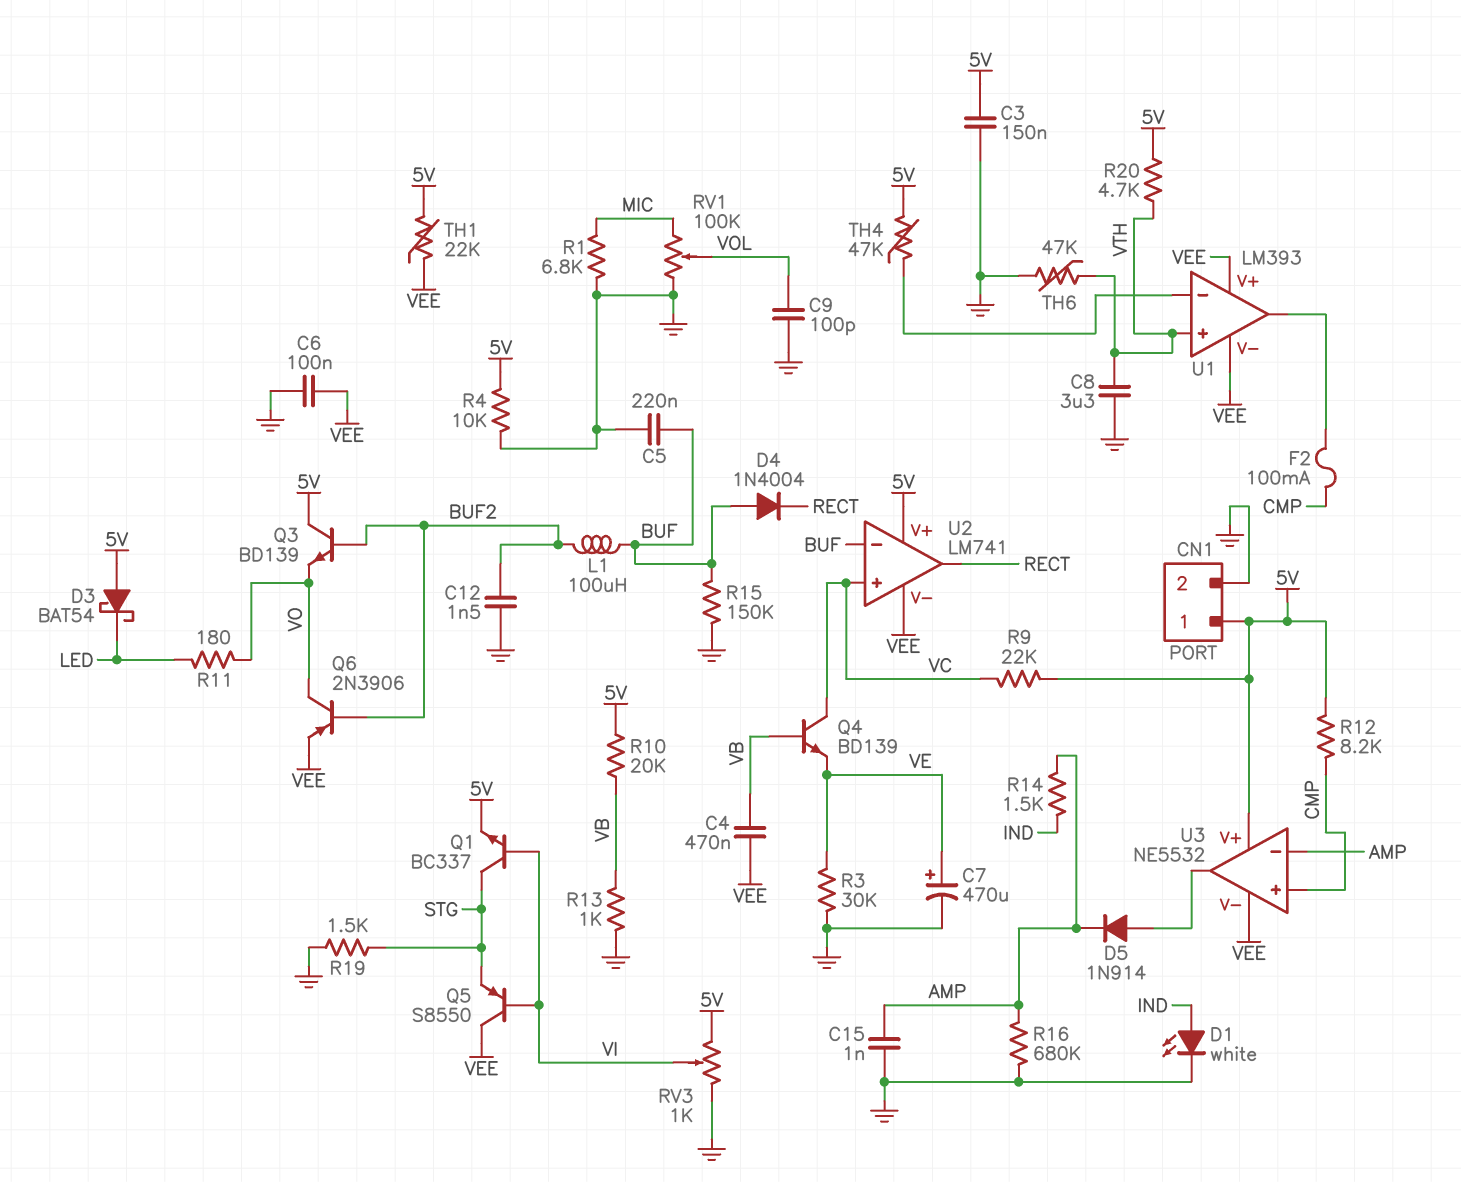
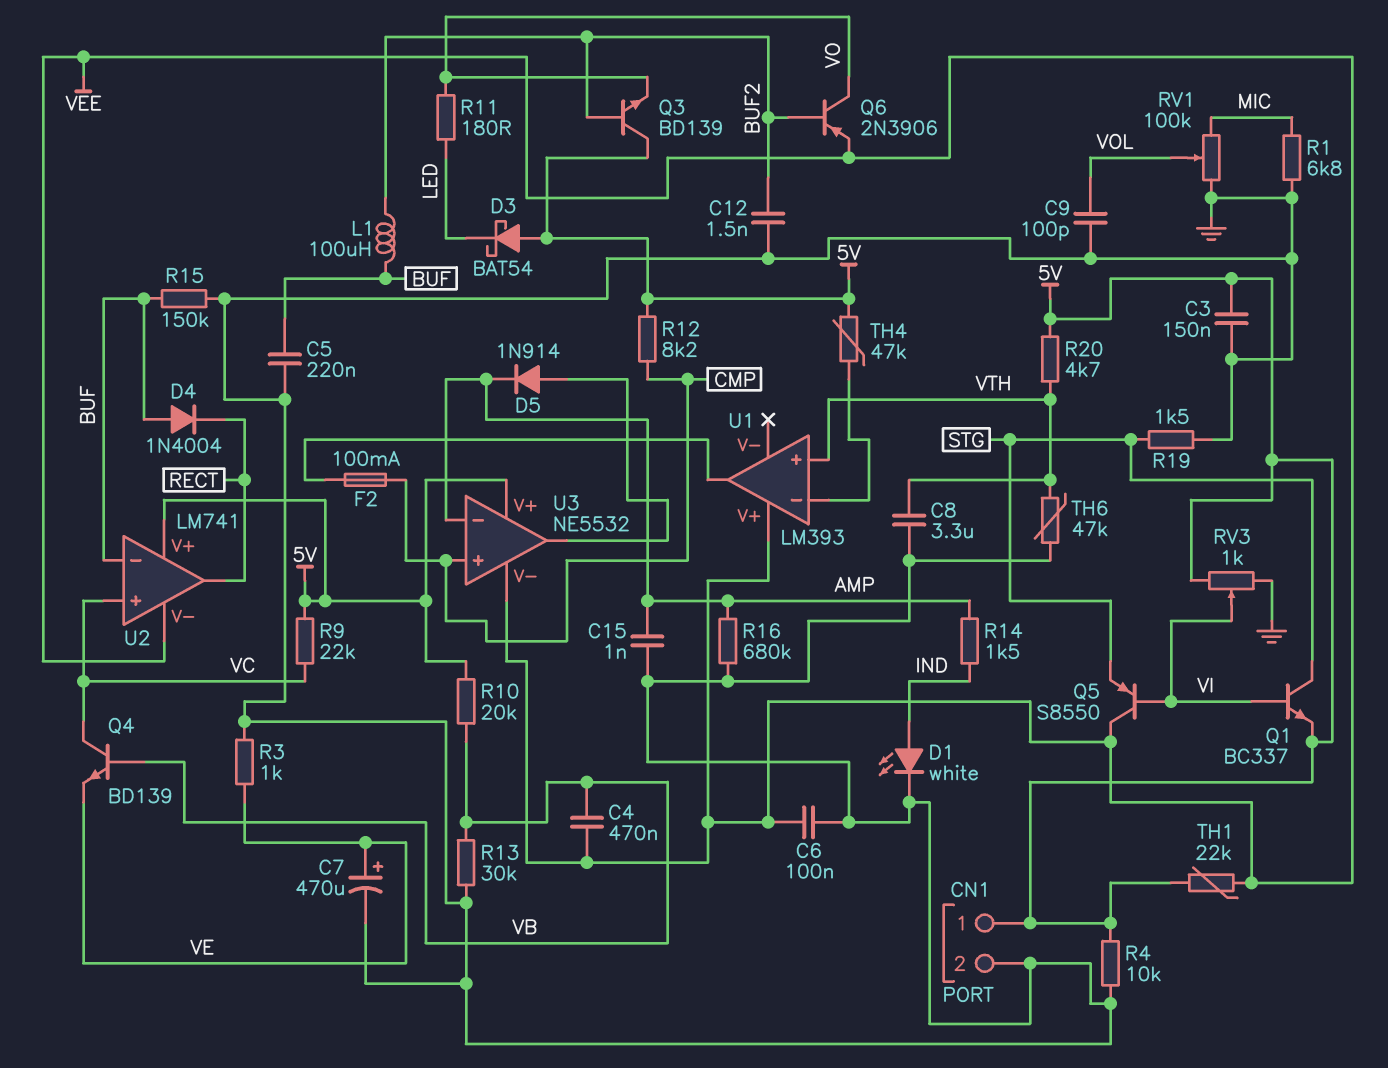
R3: 30k (GND, VE) -> 1k (GND, VE)
R13: 1k (GND, VB) -> 30k (GND, VB)
U1 pin V-: VEE -> none

